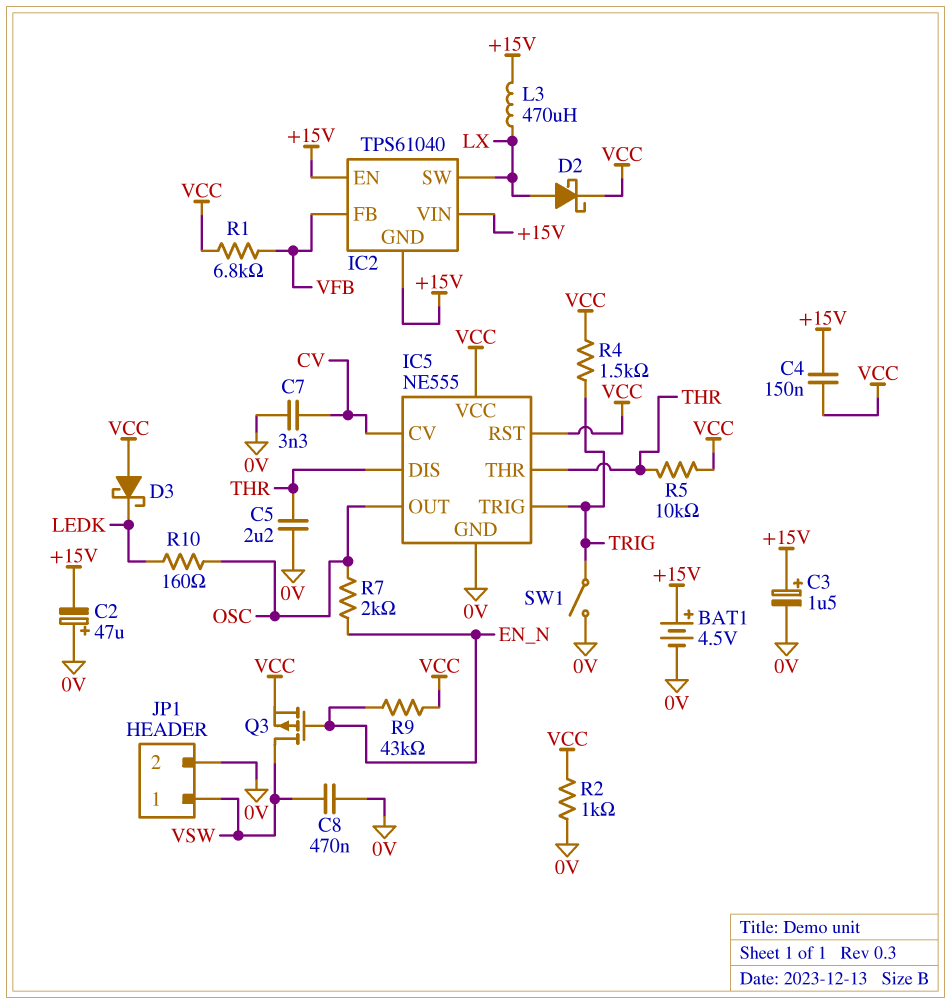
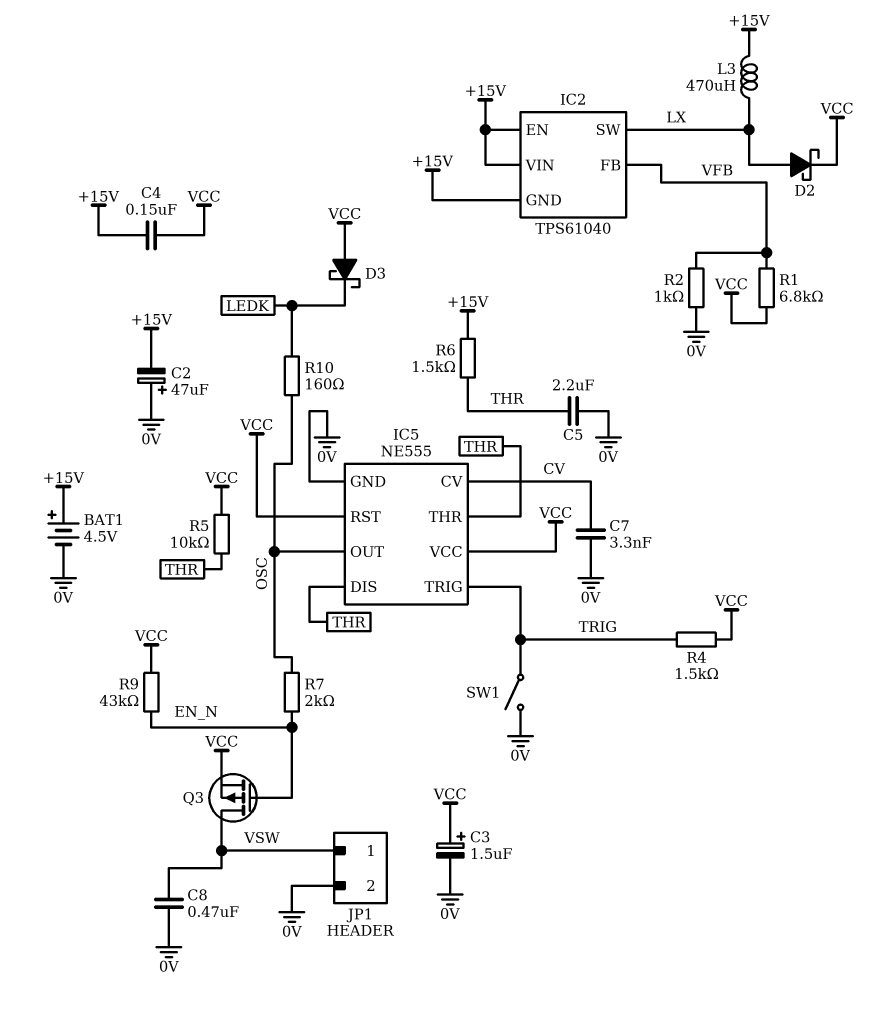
C3: 1.5uF (plus +15V, minus 0V) -> 1.5uF (plus VCC, minus 0V)
R2: 1k (0V, VCC) -> 1k (0V, VFB)
R6: none -> 1.5k (+15V, THR)

